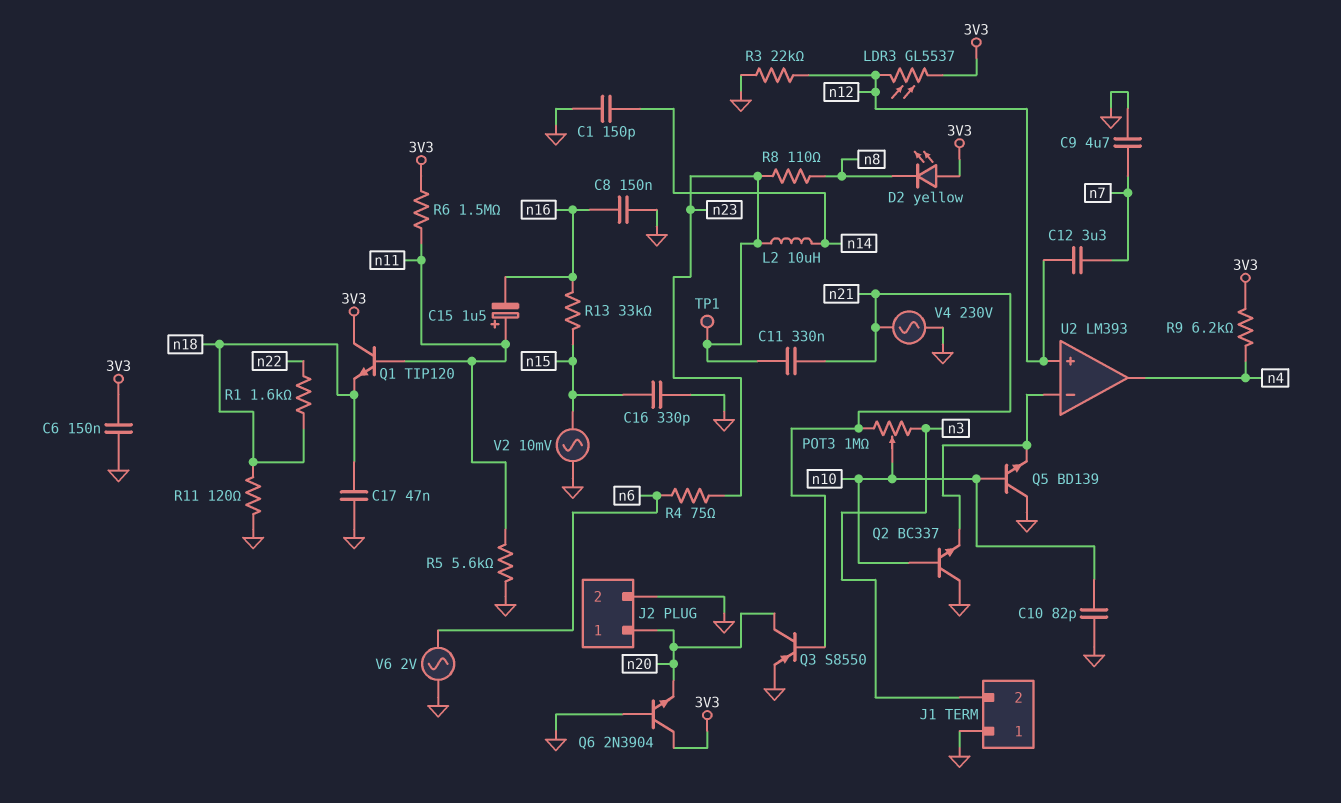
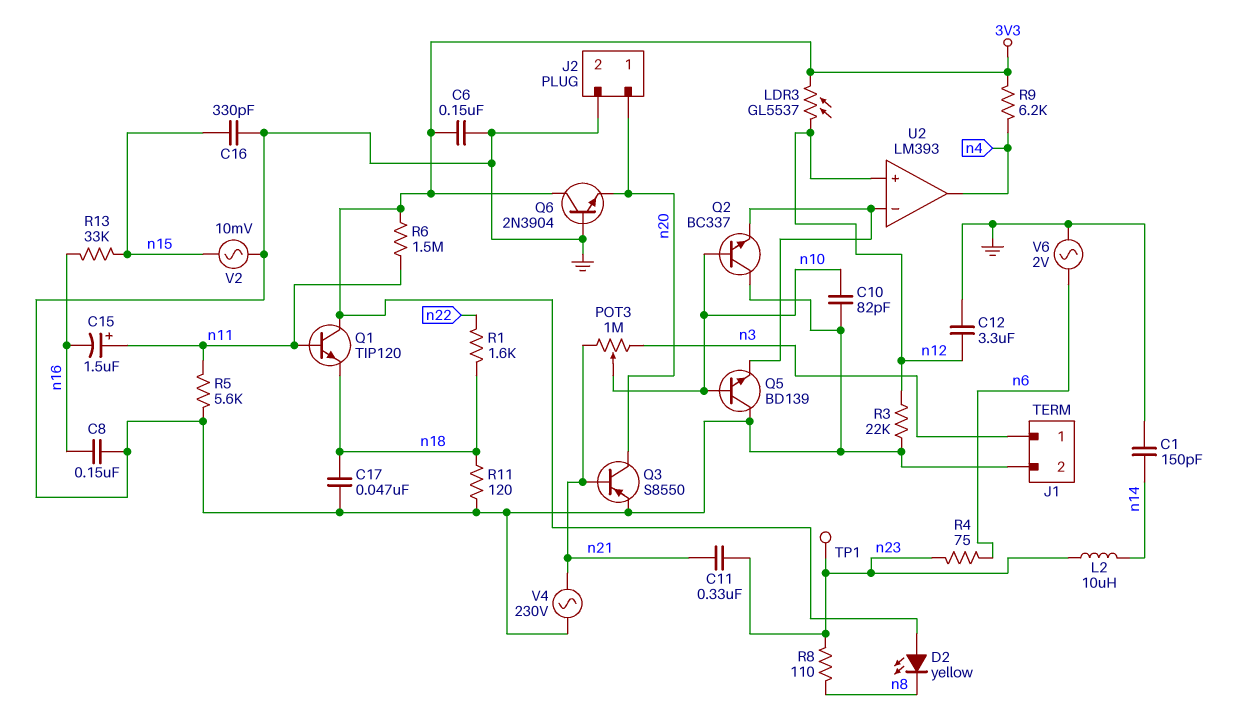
C9: 4.7uF (GND, n7) -> none
C12: 3.3uF (n7, n12) -> 3.3uF (GND, n12)
J1 pin 1: GND -> n3
J1 pin 2: n3 -> GND

